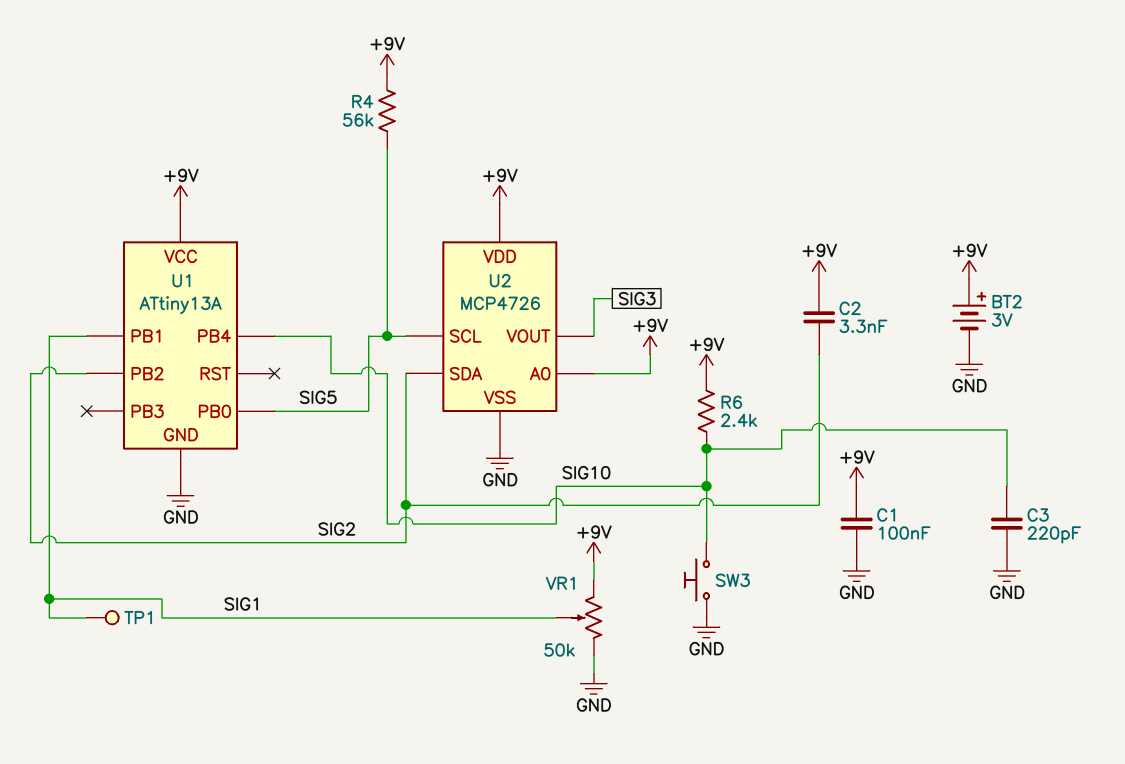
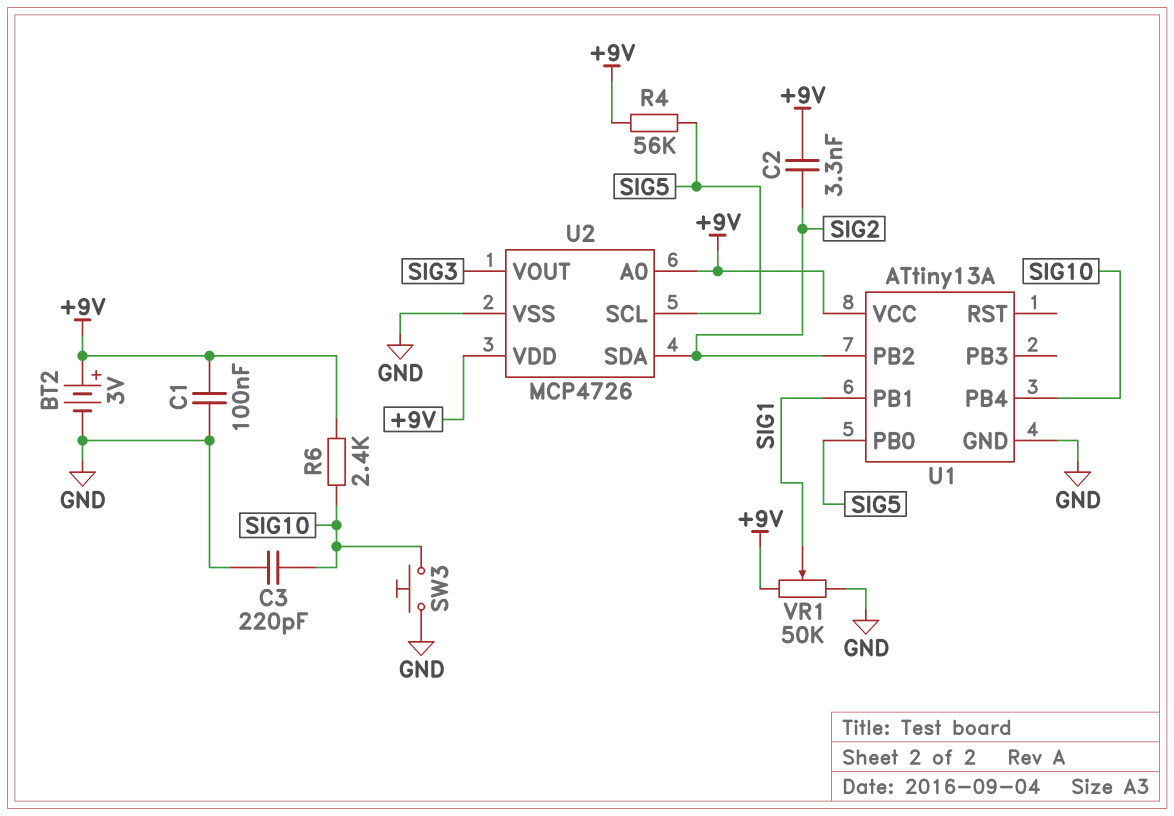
TP1: test point (SIG1) -> none

